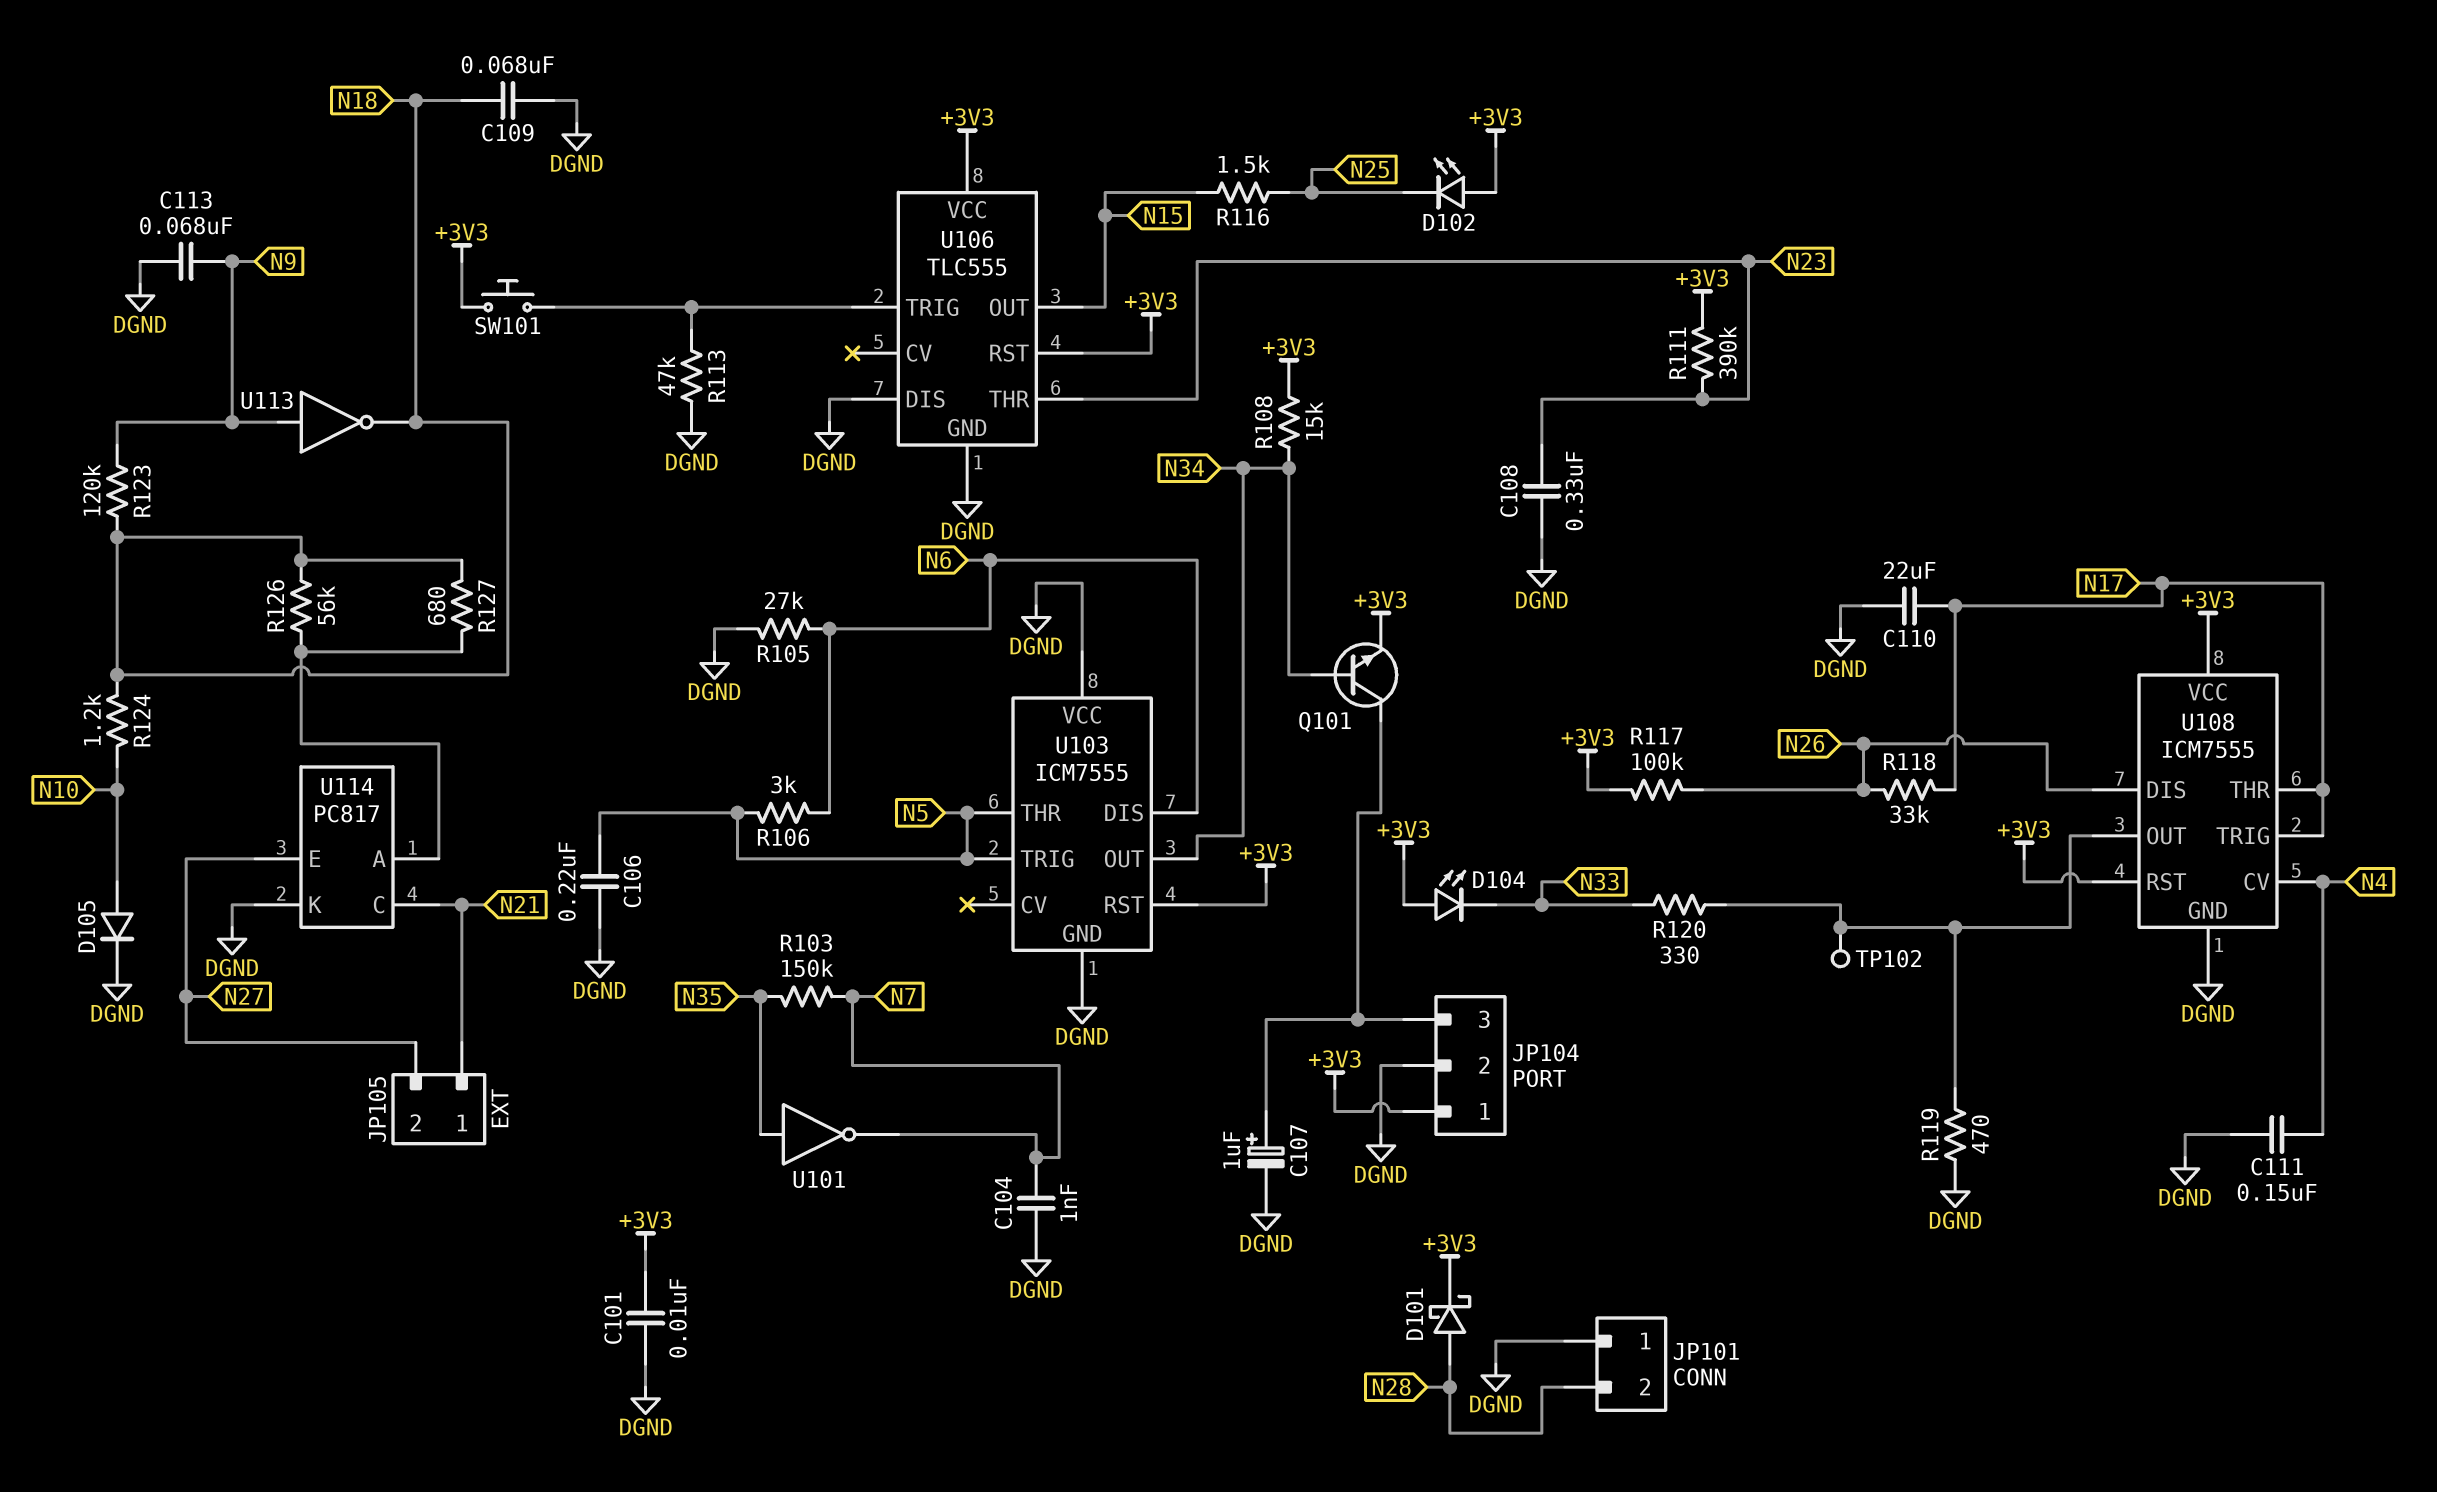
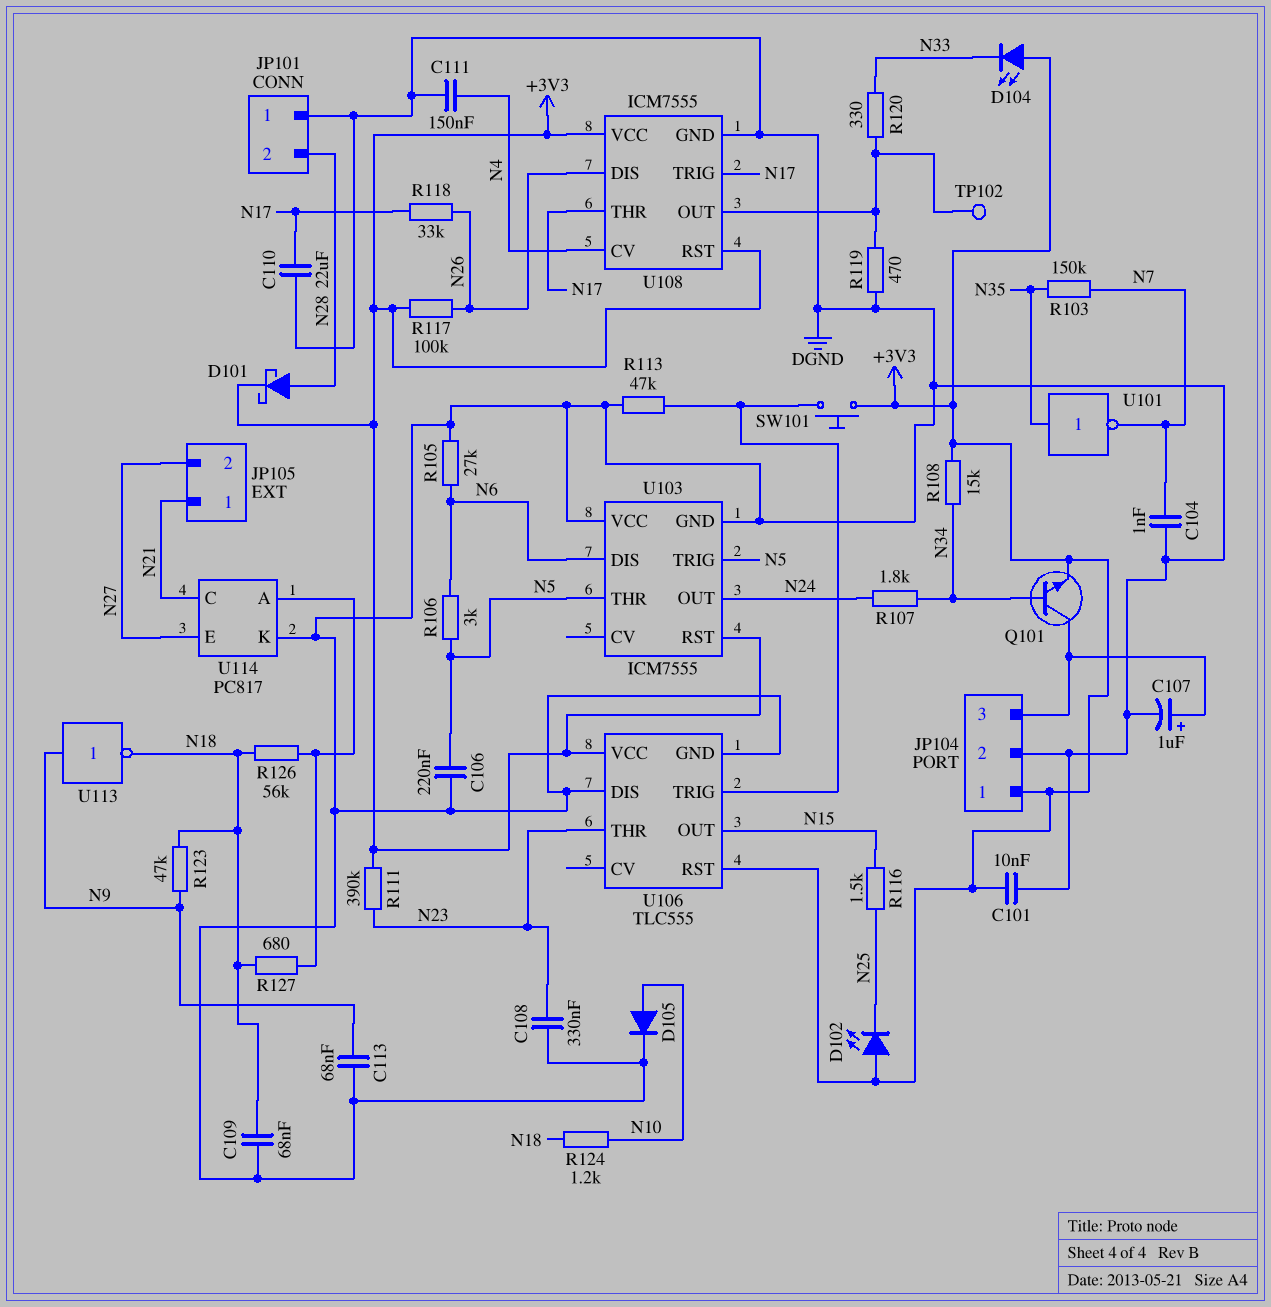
R107: none -> 1.8k (N24, N34)
R123: 120k (N9, N18) -> 47k (N9, N18)
U103 pin OUT: N34 -> N24

